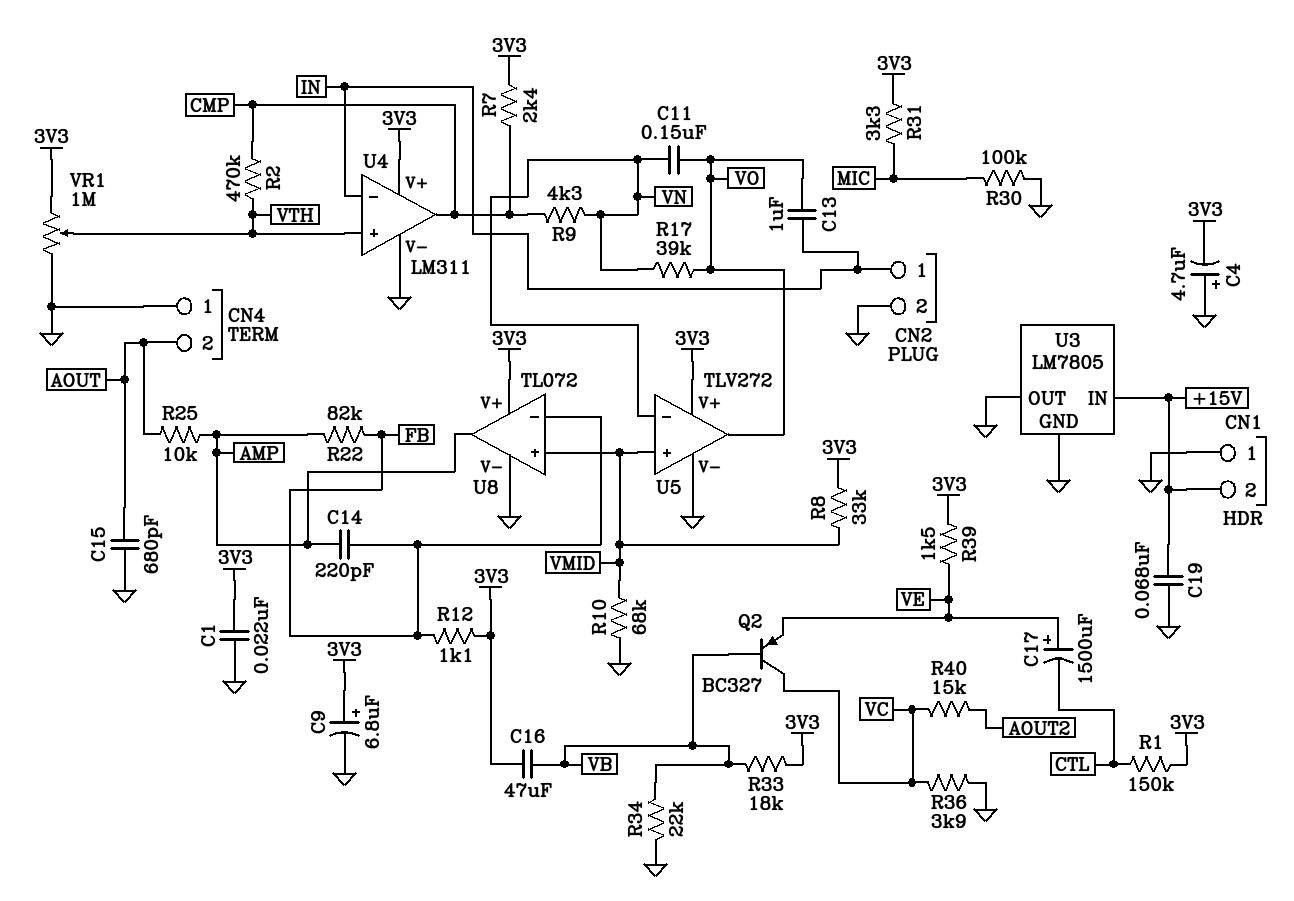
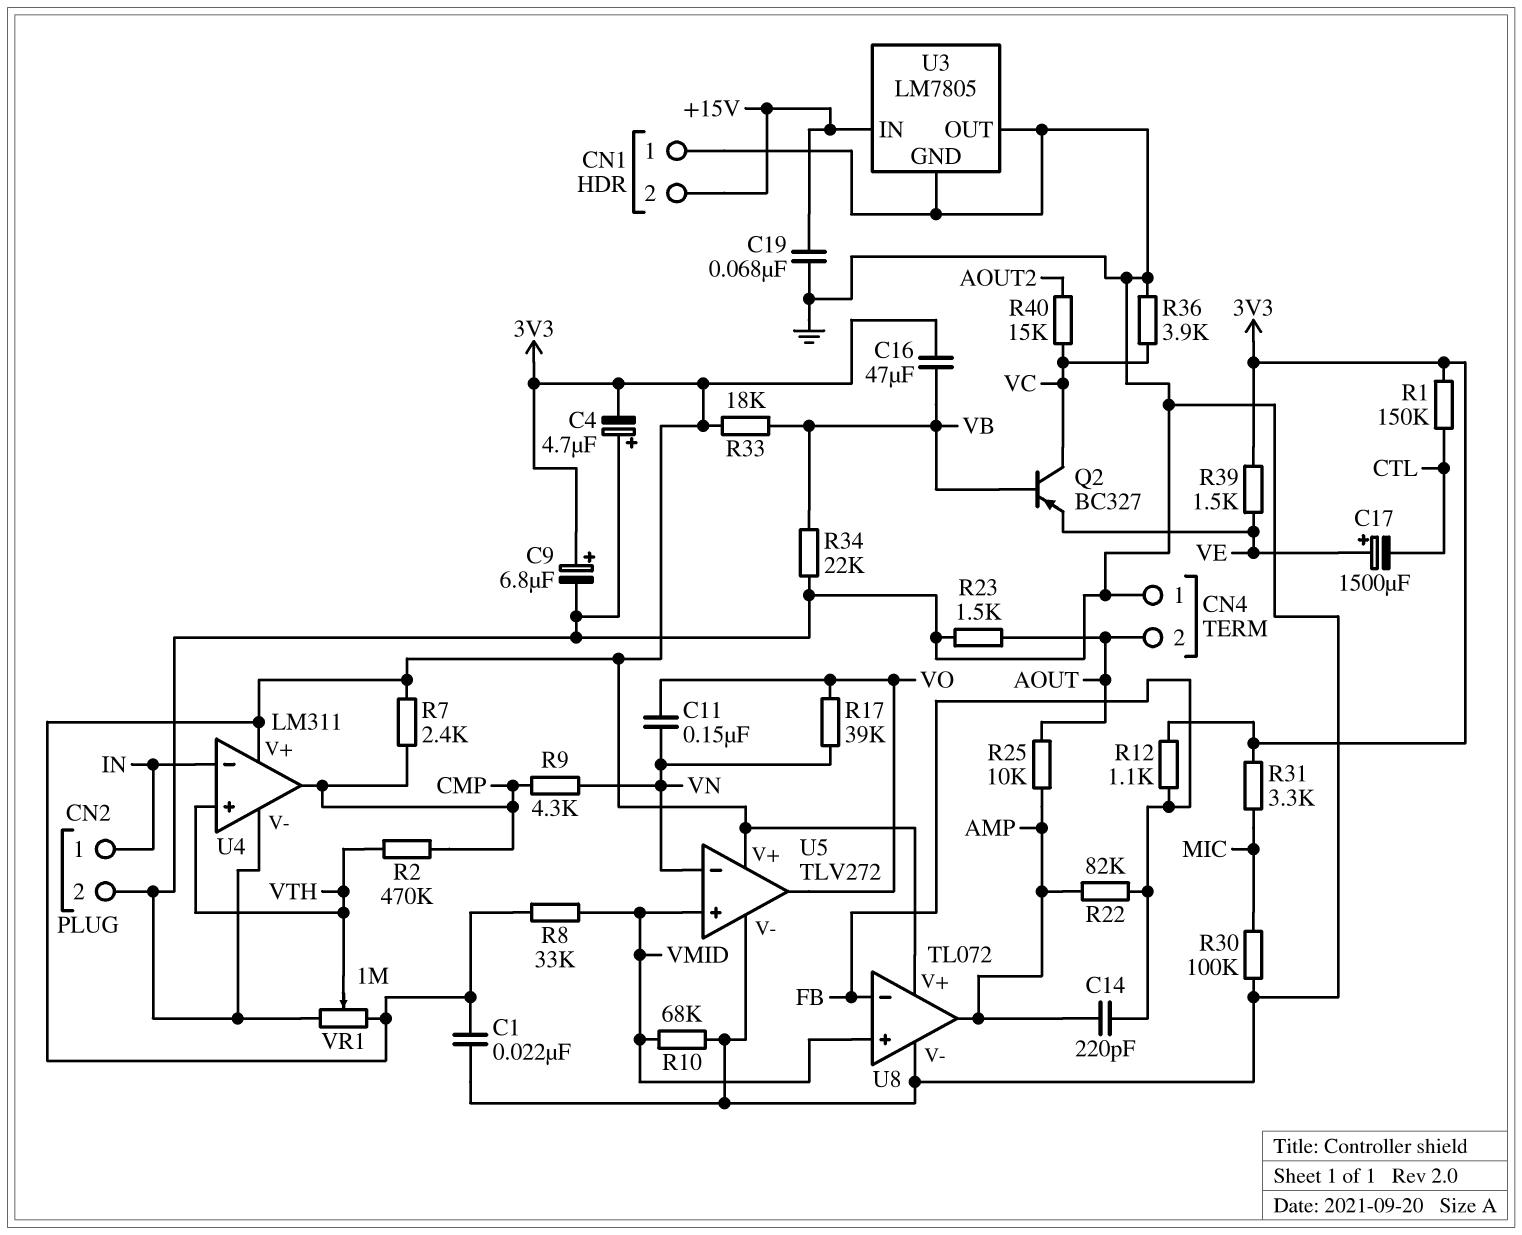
C13: 1uF (IN, VO) -> none
C15: 680pF (AOUT, GND) -> none
R23: none -> 1.5k (AOUT, GND)

